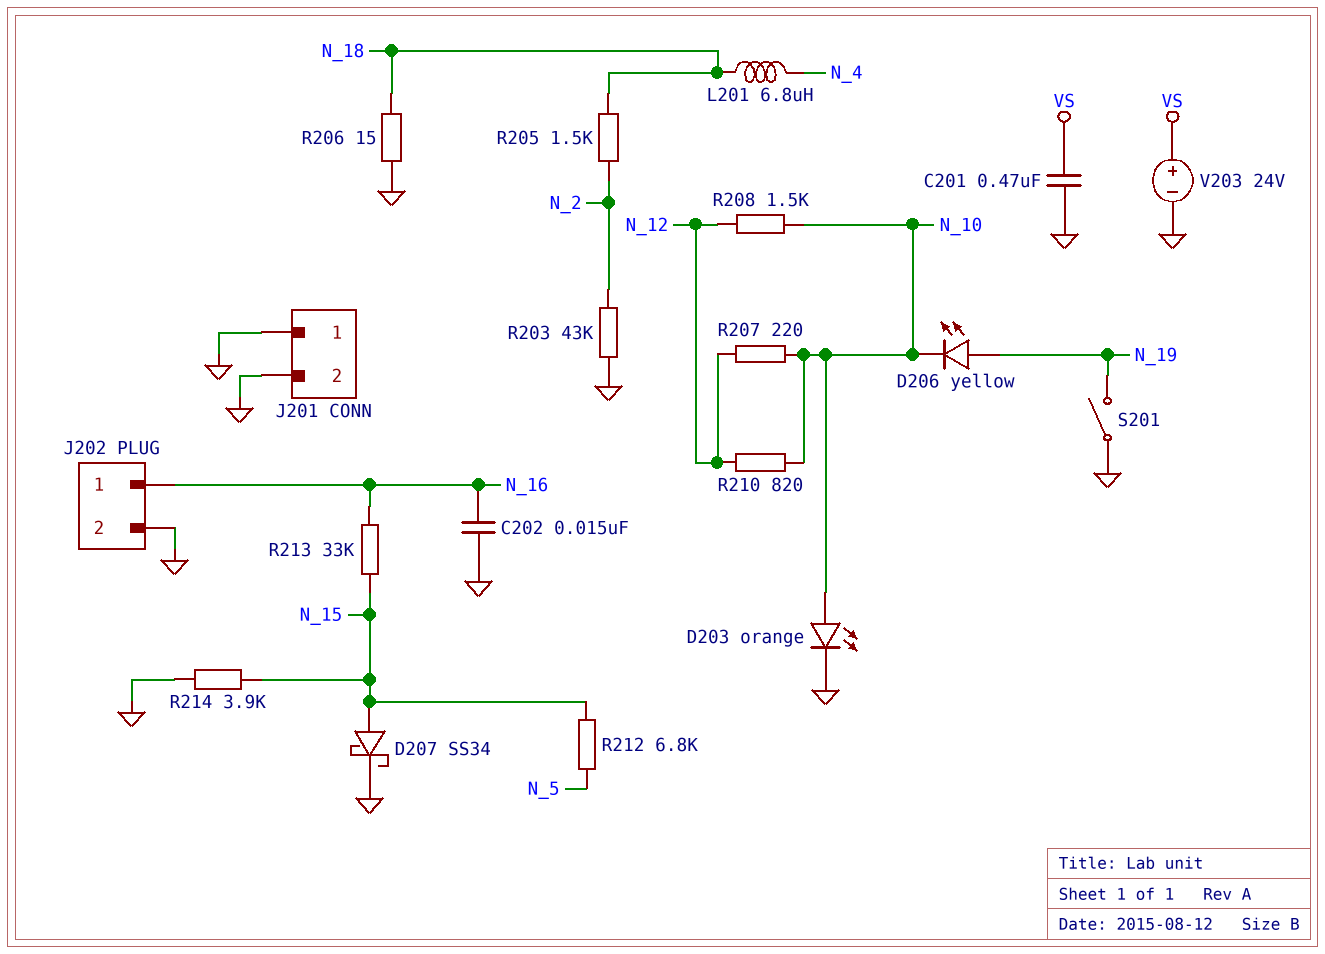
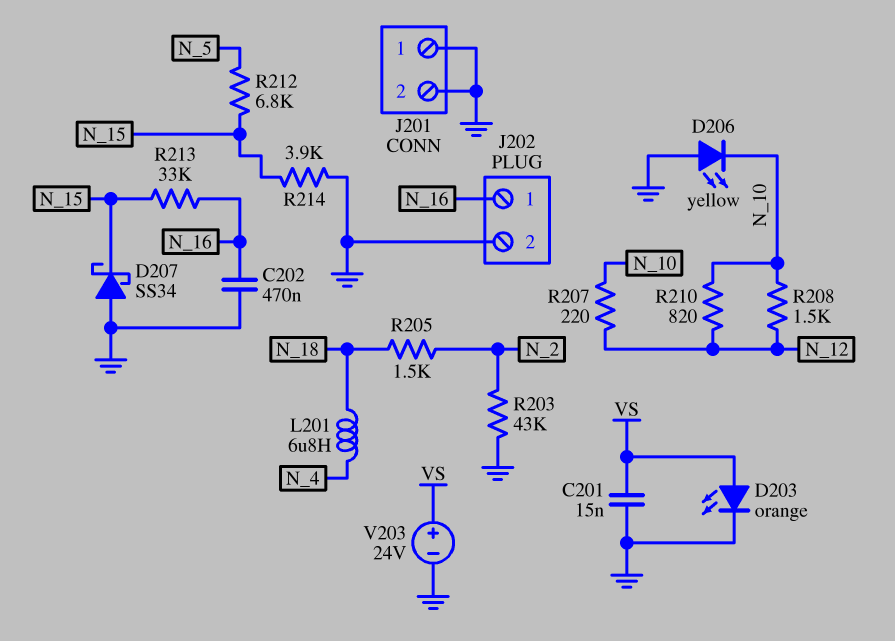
C201: 470nF (GND, VS) -> 15nF (GND, VS)
C202: 15nF (GND, N_16) -> 470nF (GND, N_16)
D203: LED orange (A N_10, K GND) -> LED orange (A VS, K GND)
D206: LED yellow (A N_19, K N_10) -> LED yellow (A GND, K N_10)
D207: schottky SS34 (A N_15, K GND) -> schottky SS34 (A GND, K N_15)
R206: 15 (GND, N_18) -> none
S201: switch (GND, N_19) -> none

